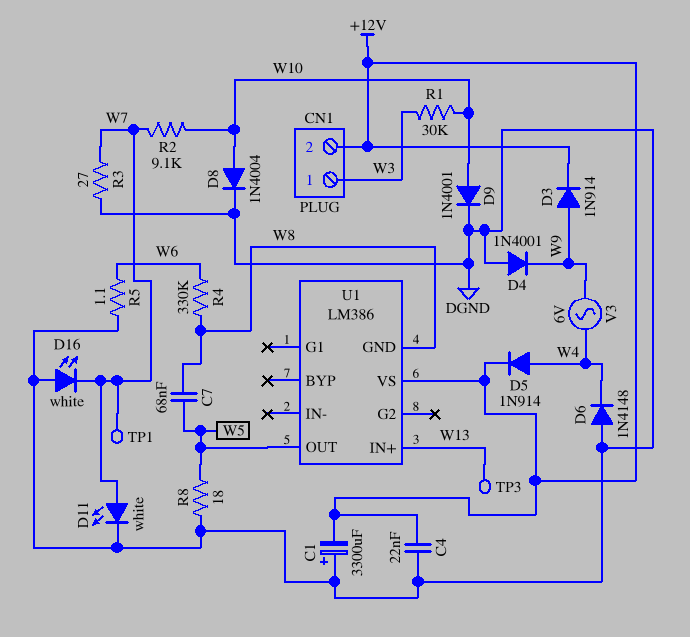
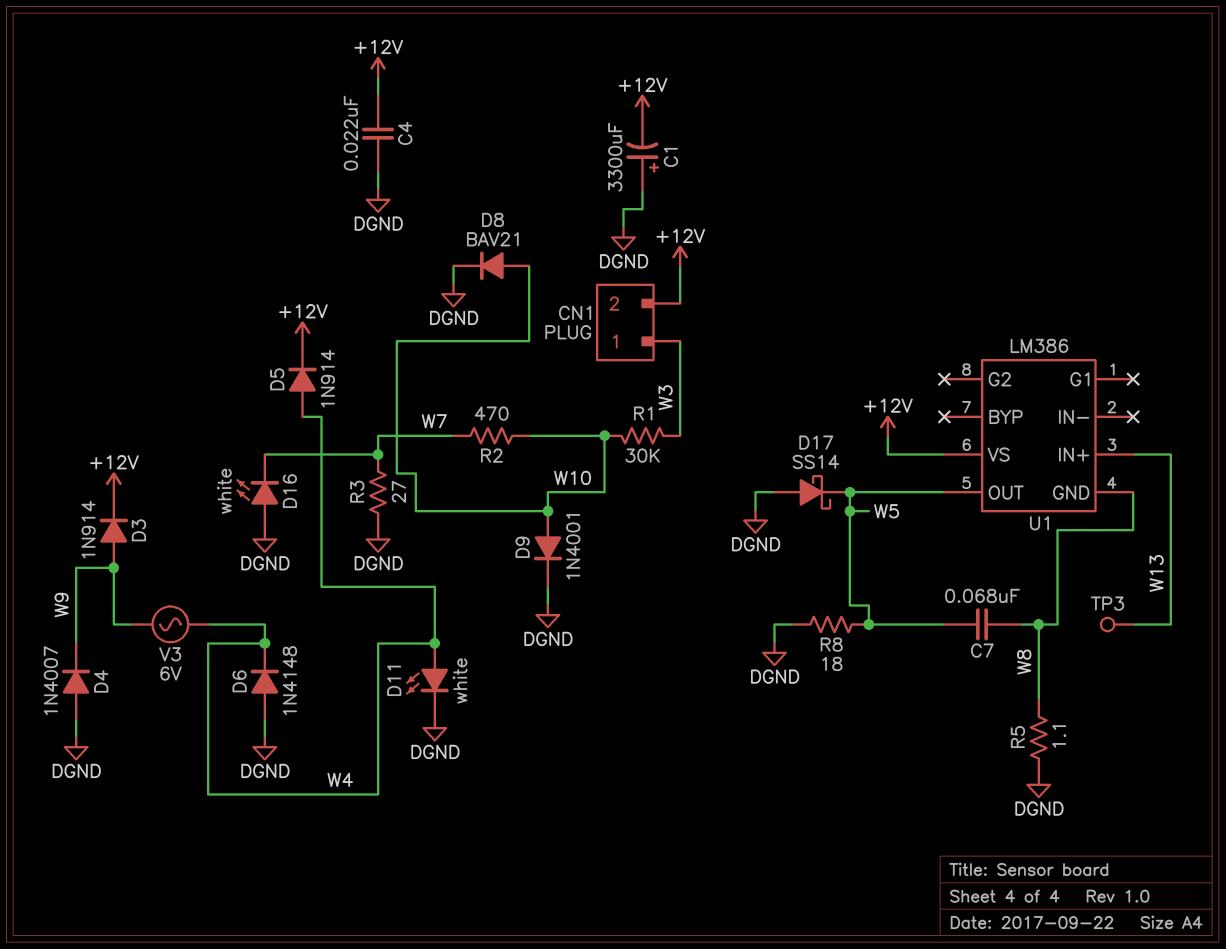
D4: diode 1N4001 (A DGND, K W9) -> diode 1N4007 (A DGND, K W9)
D8: diode 1N4004 (A W10, K DGND) -> diode BAV21 (A W10, K DGND)
D11: LED white (A W7, K DGND) -> LED white (A W4, K DGND)
D17: none -> schottky SS14 (A DGND, K W5)
R2: 9.1k (W7, W10) -> 470 (W7, W10)
R4: 330k (W6, W8) -> none
R5: 1.1 (DGND, W6) -> 1.1 (DGND, W8)
TP1: test point (W7) -> none

